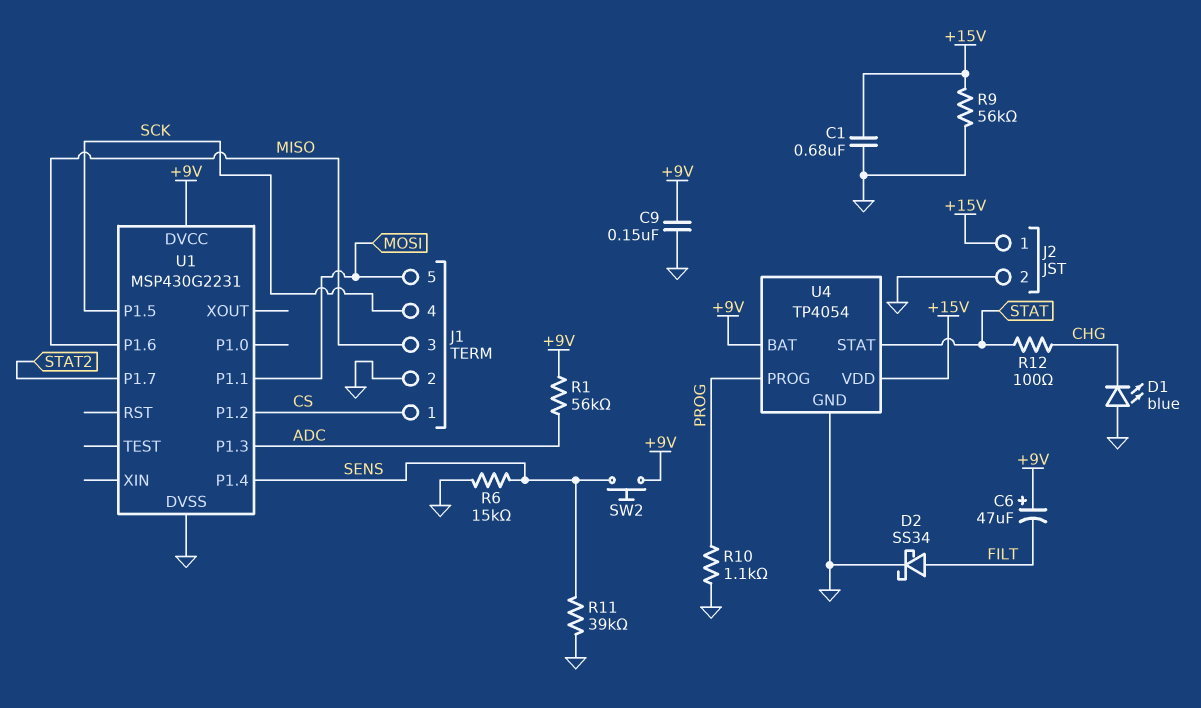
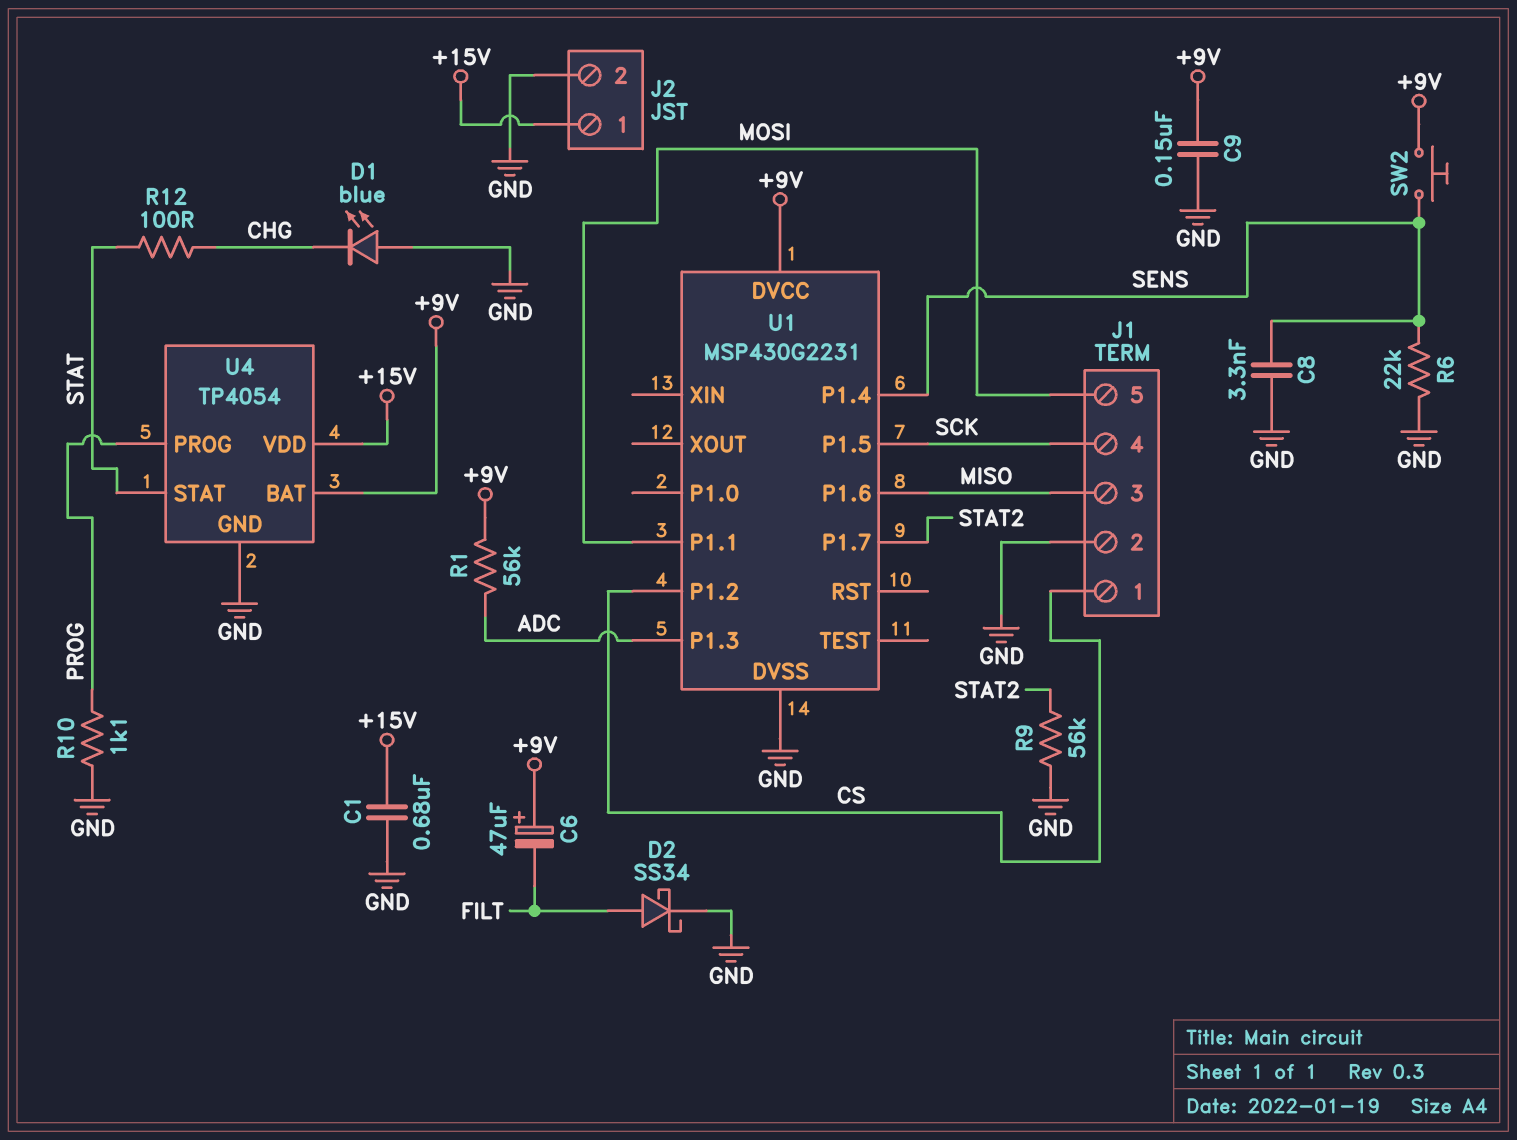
C8: none -> 3.3nF (GND, SENS)
R6: 15k (GND, SENS) -> 22k (GND, SENS)
R9: 56k (+15V, GND) -> 56k (GND, STAT2)
R11: 39k (GND, SENS) -> none

